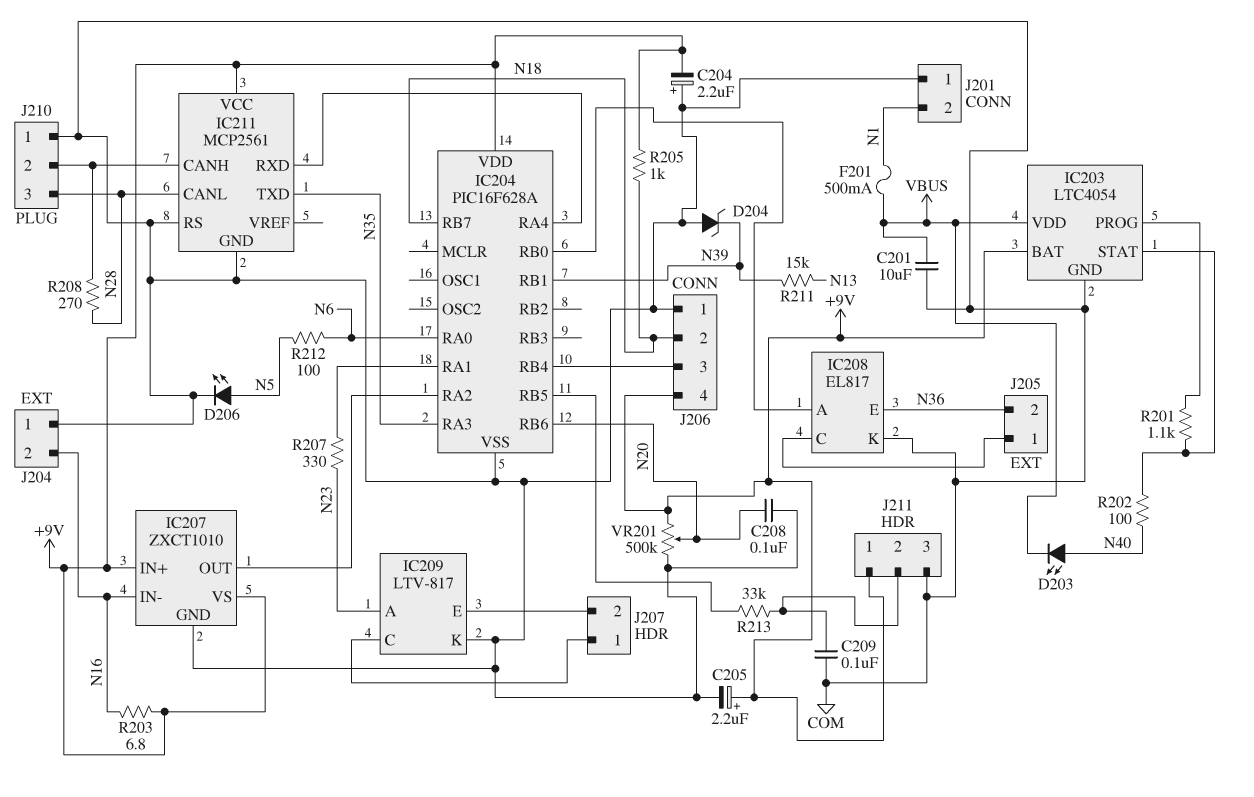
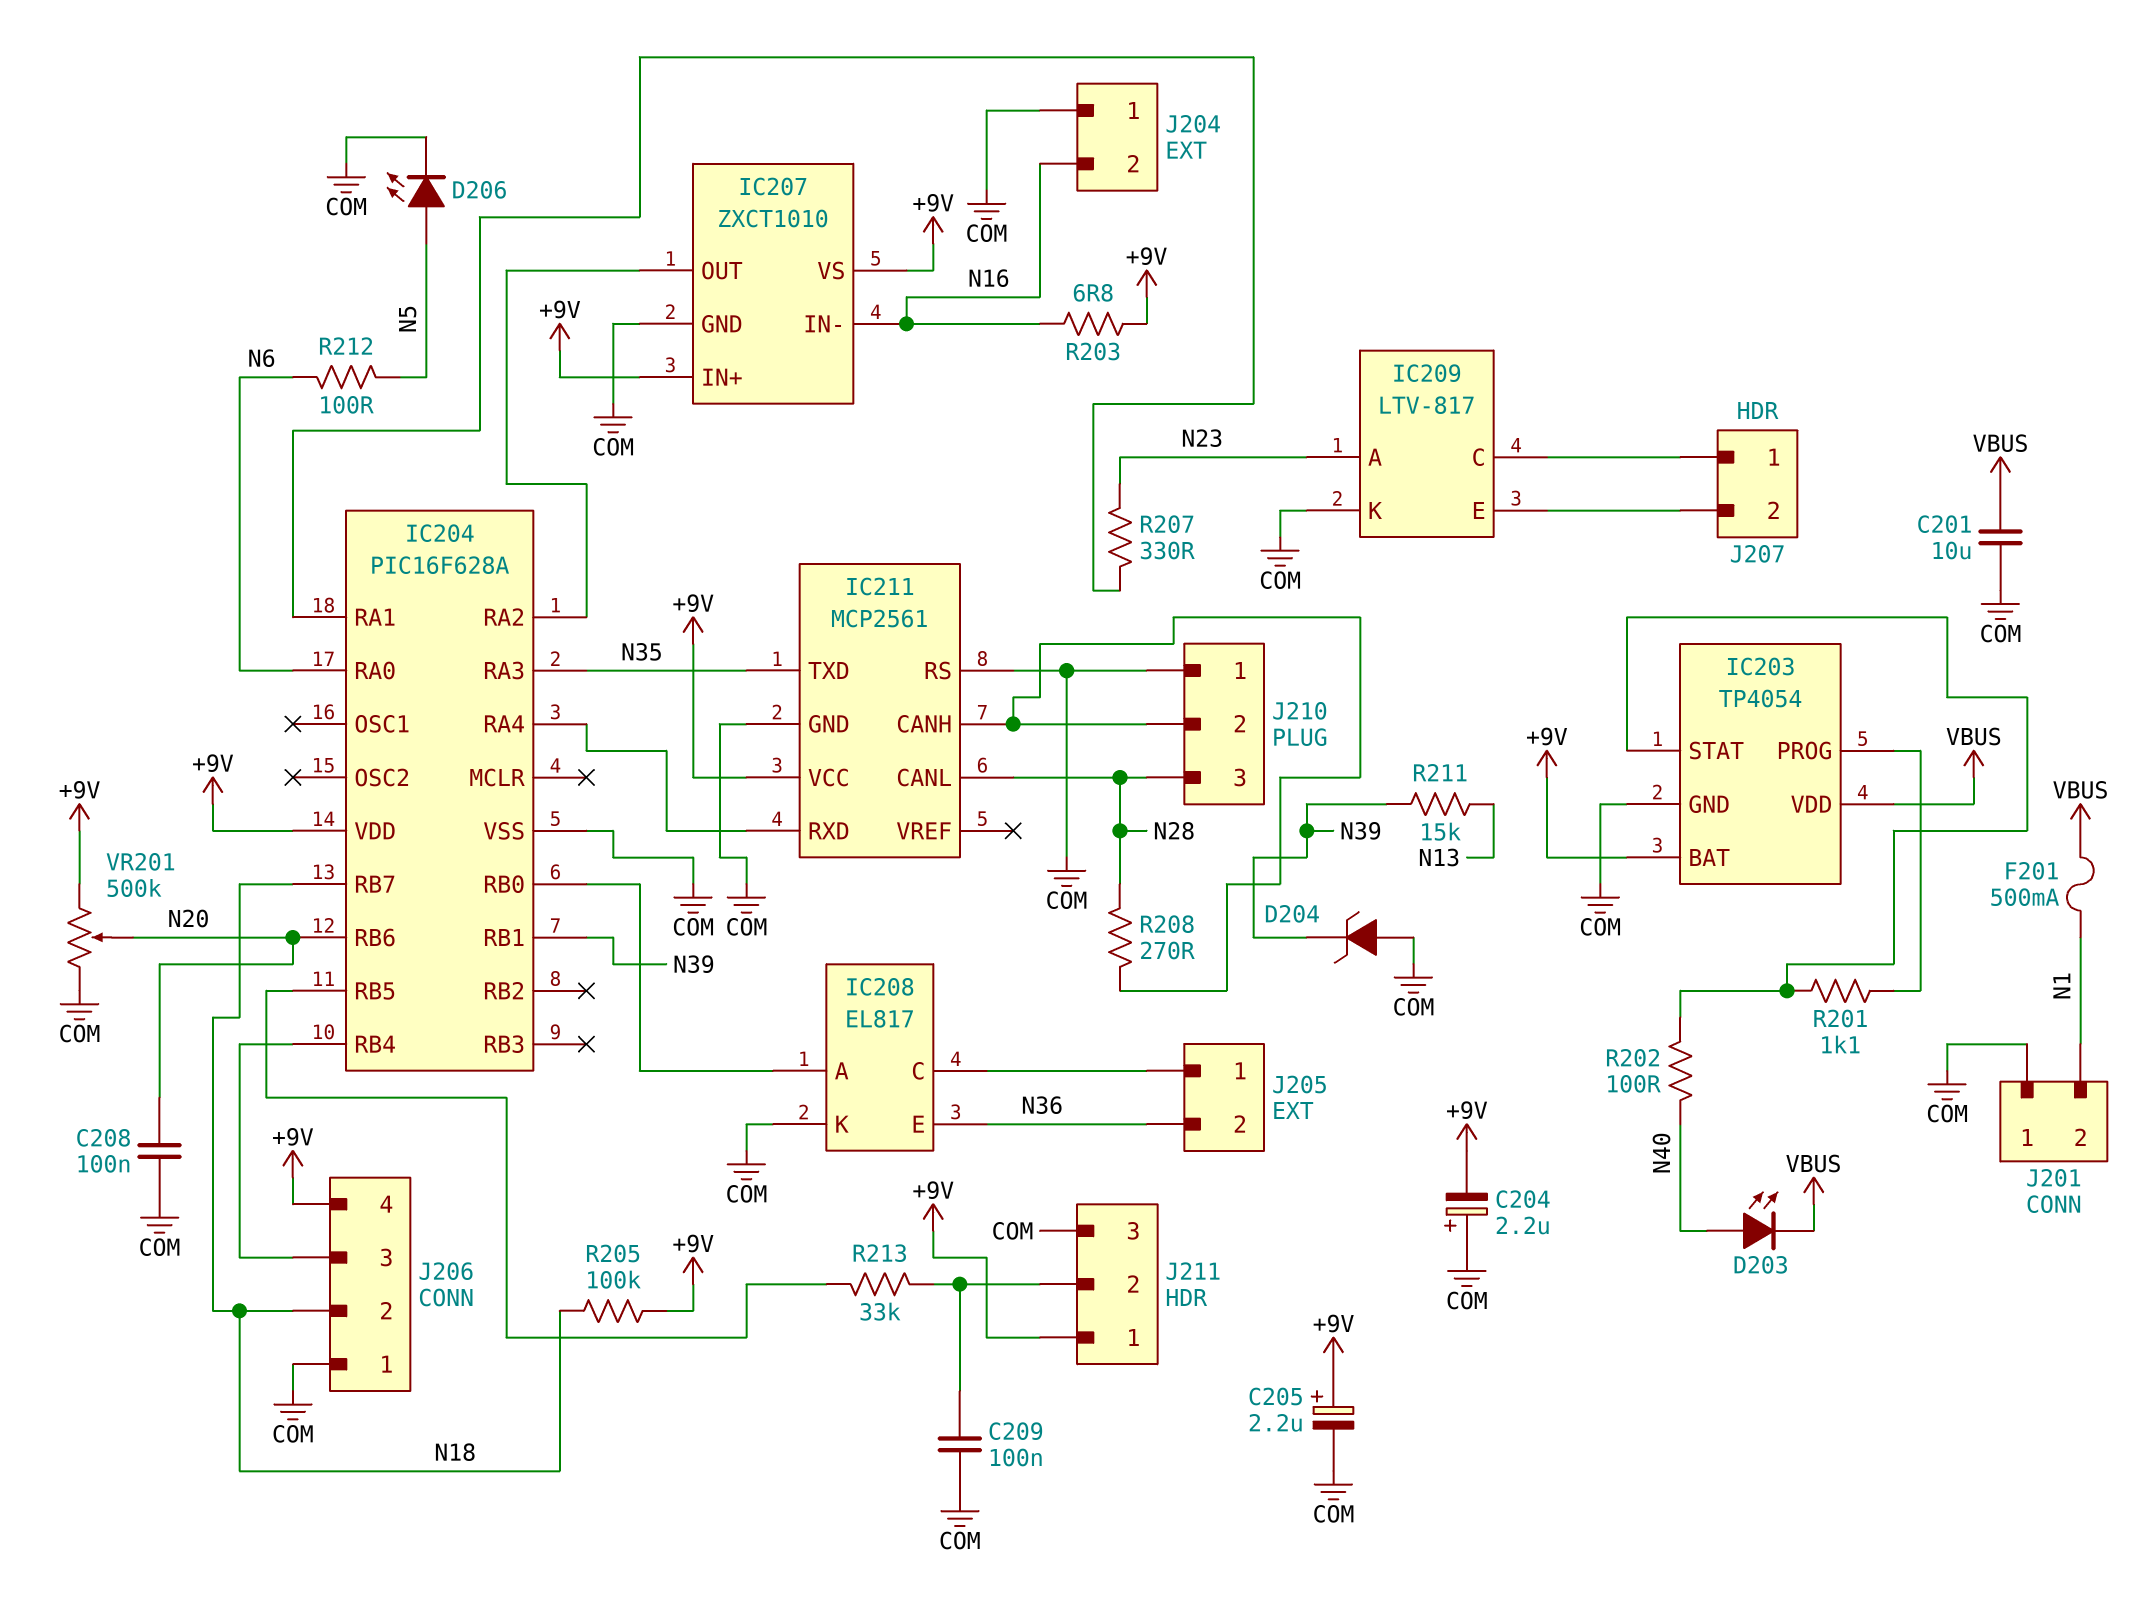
IC203: LTC4054 -> TP4054
R205: 1k (+9V, N18) -> 100k (+9V, N18)

